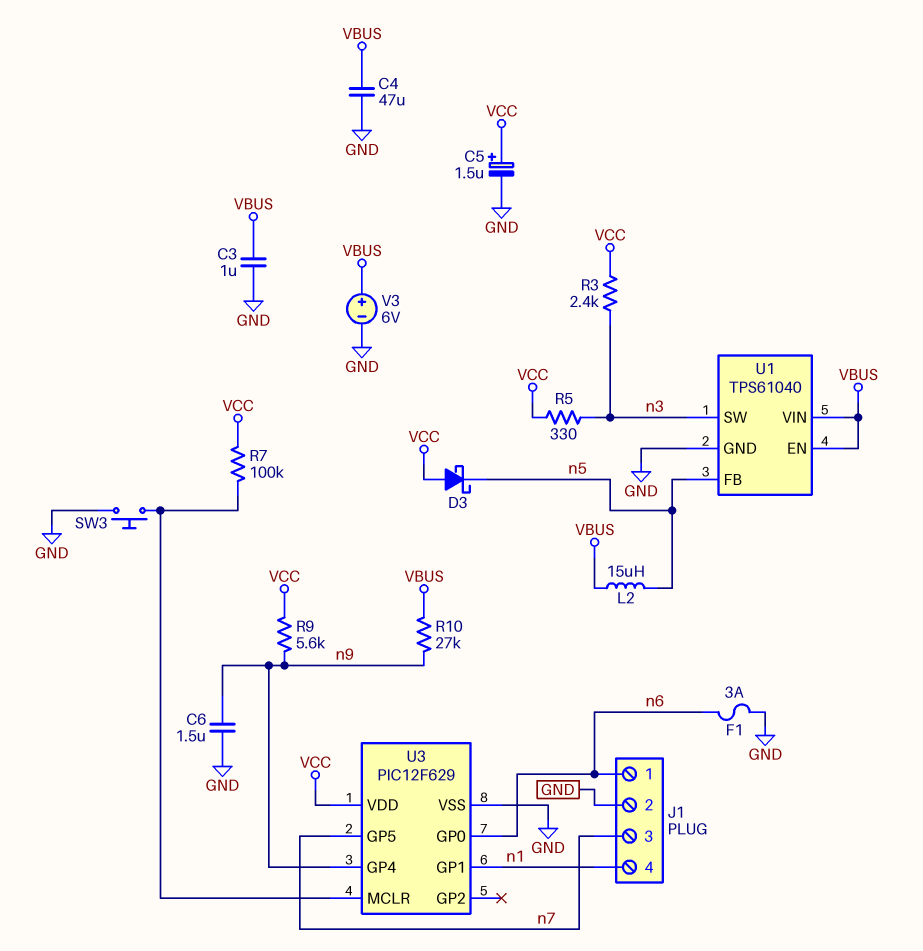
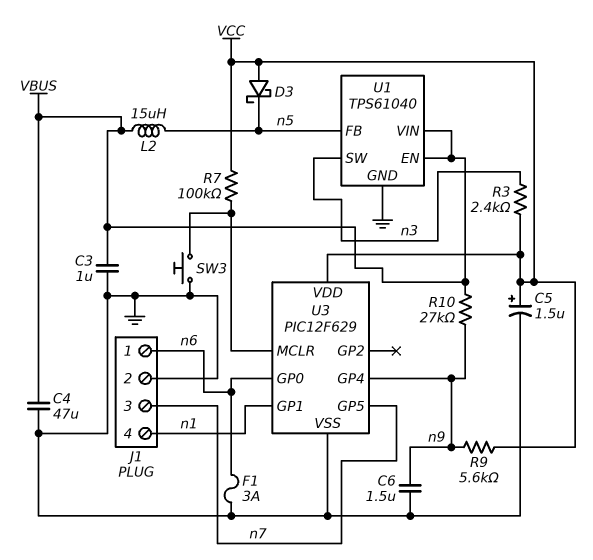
R5: 330 (VCC, n3) -> none
V3: 6V (plus VBUS, minus GND) -> none

